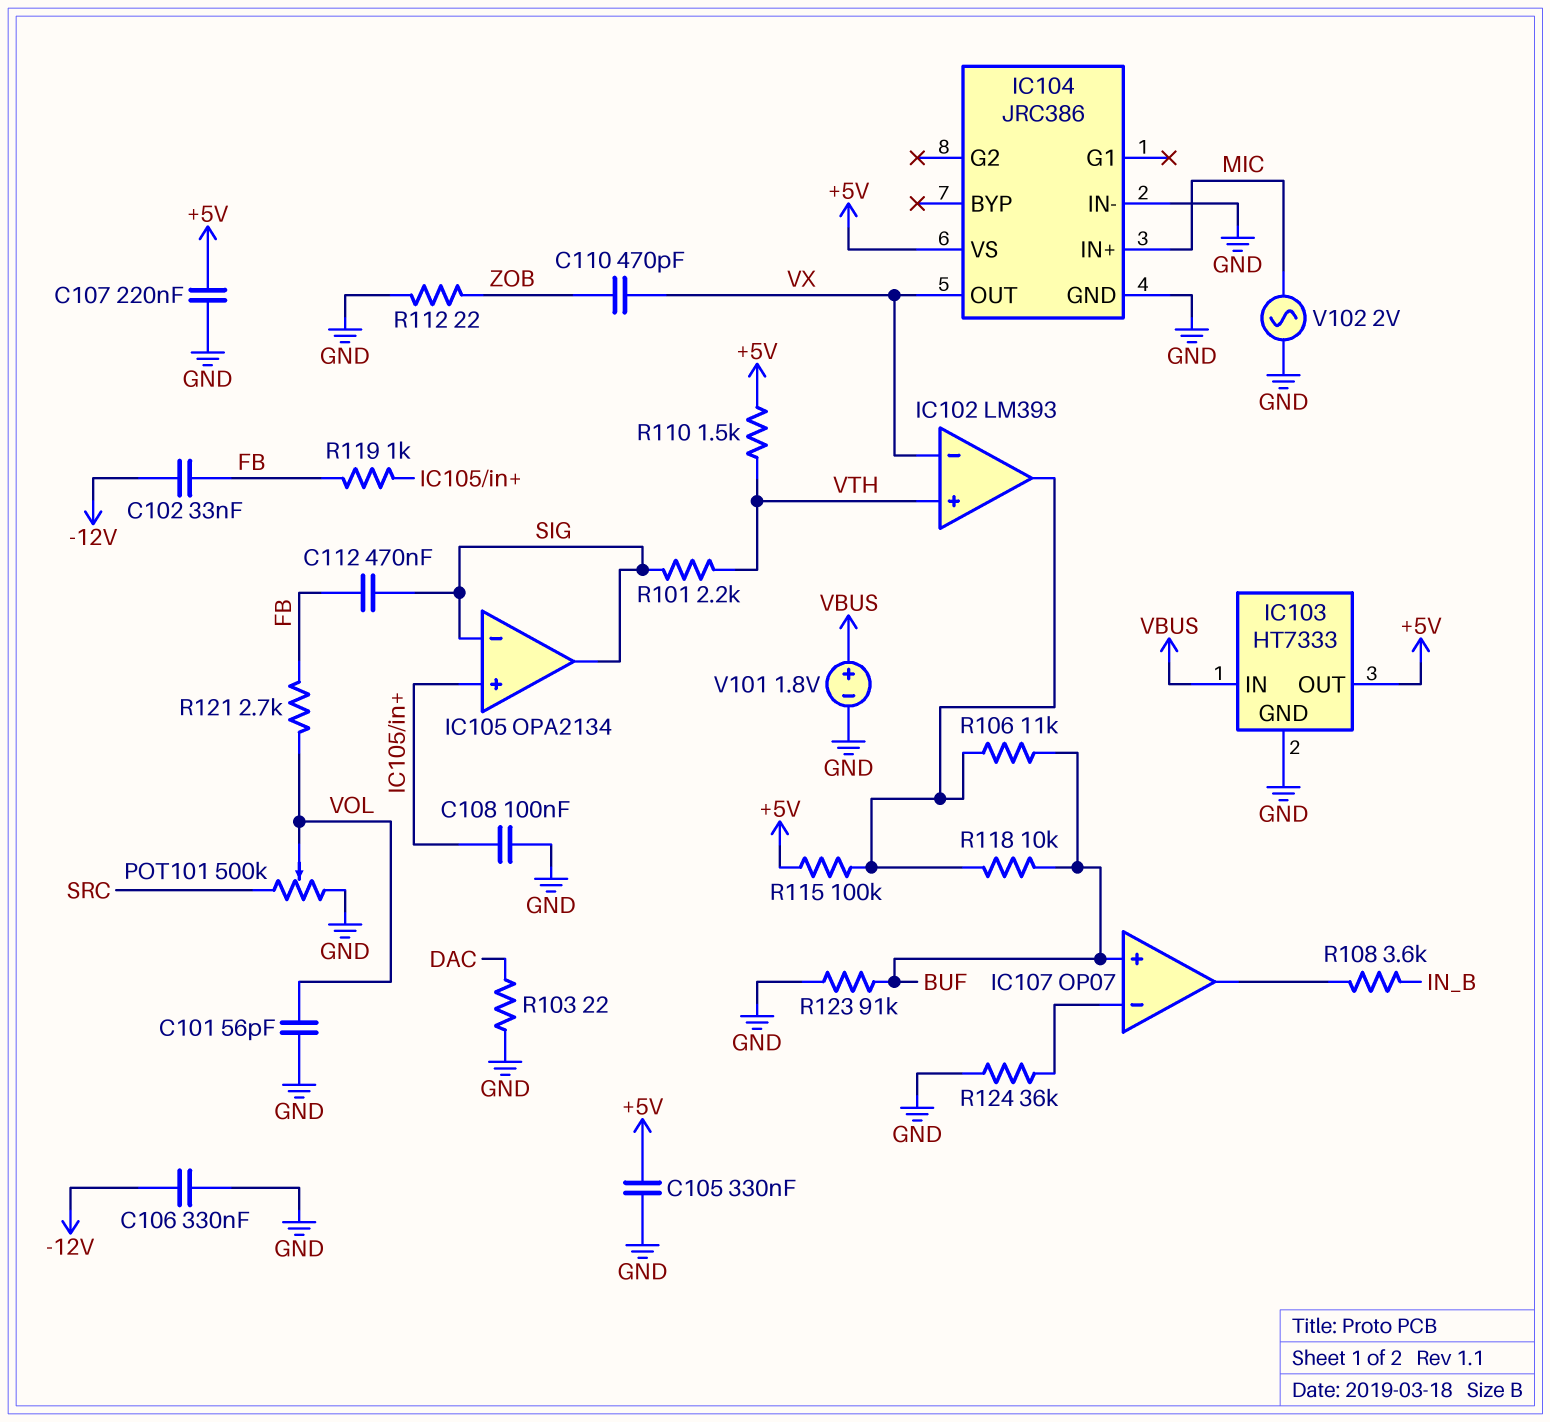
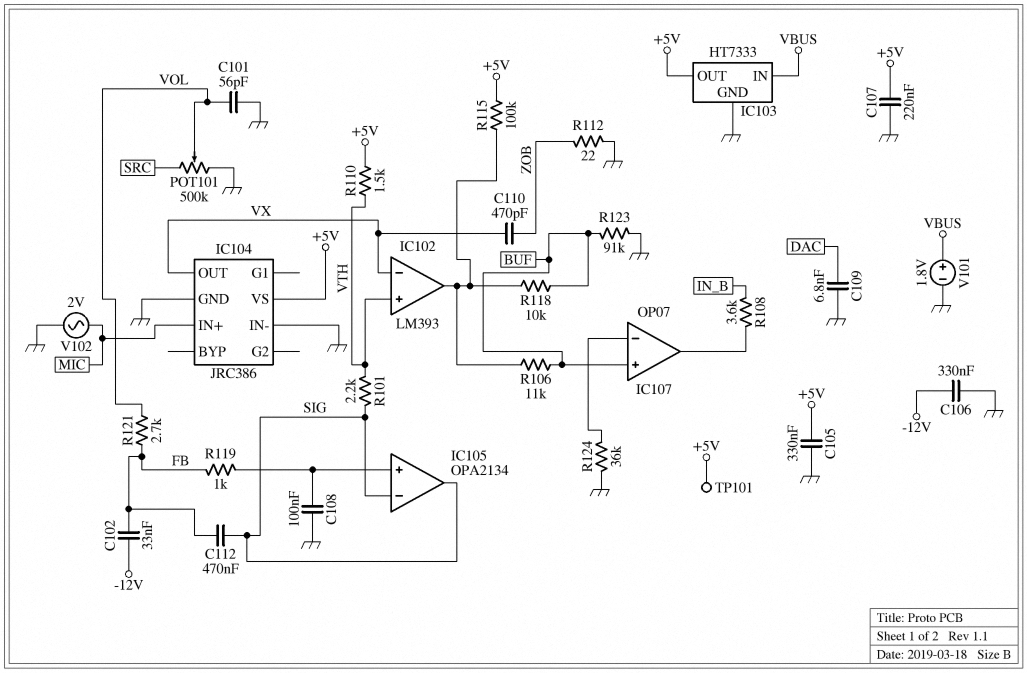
C109: none -> 6.8nF (DAC, GND)
R103: 22 (DAC, GND) -> none
TP101: none -> test point (+5V)

